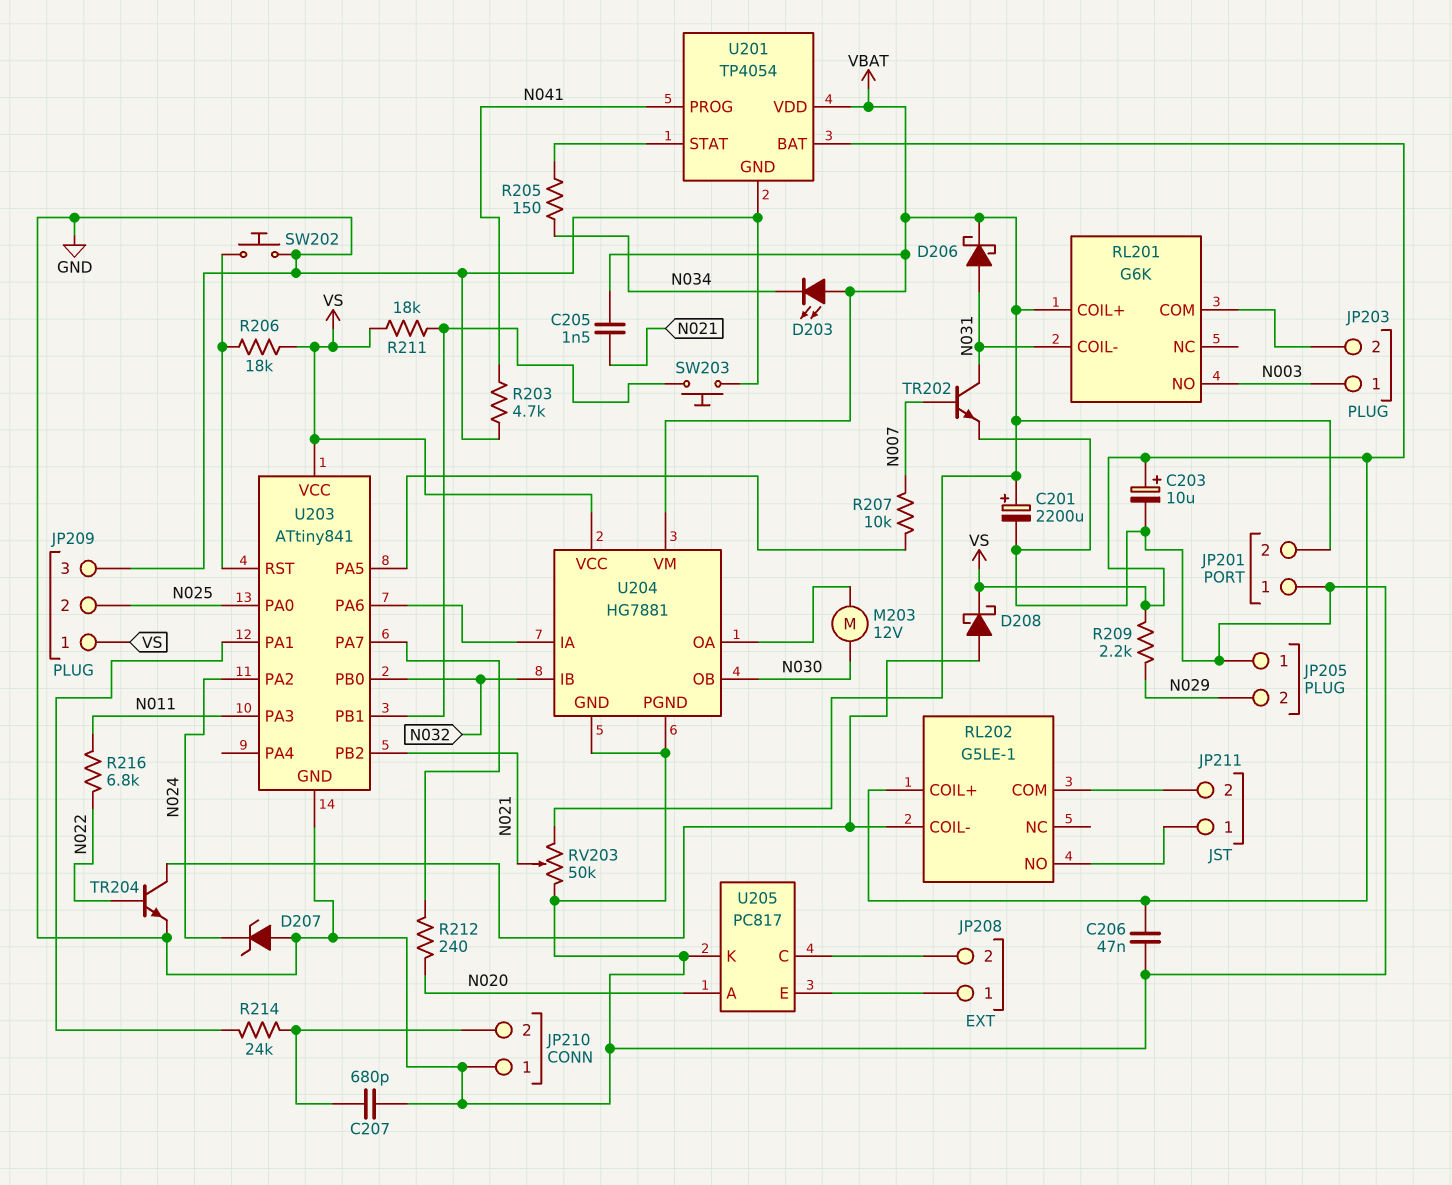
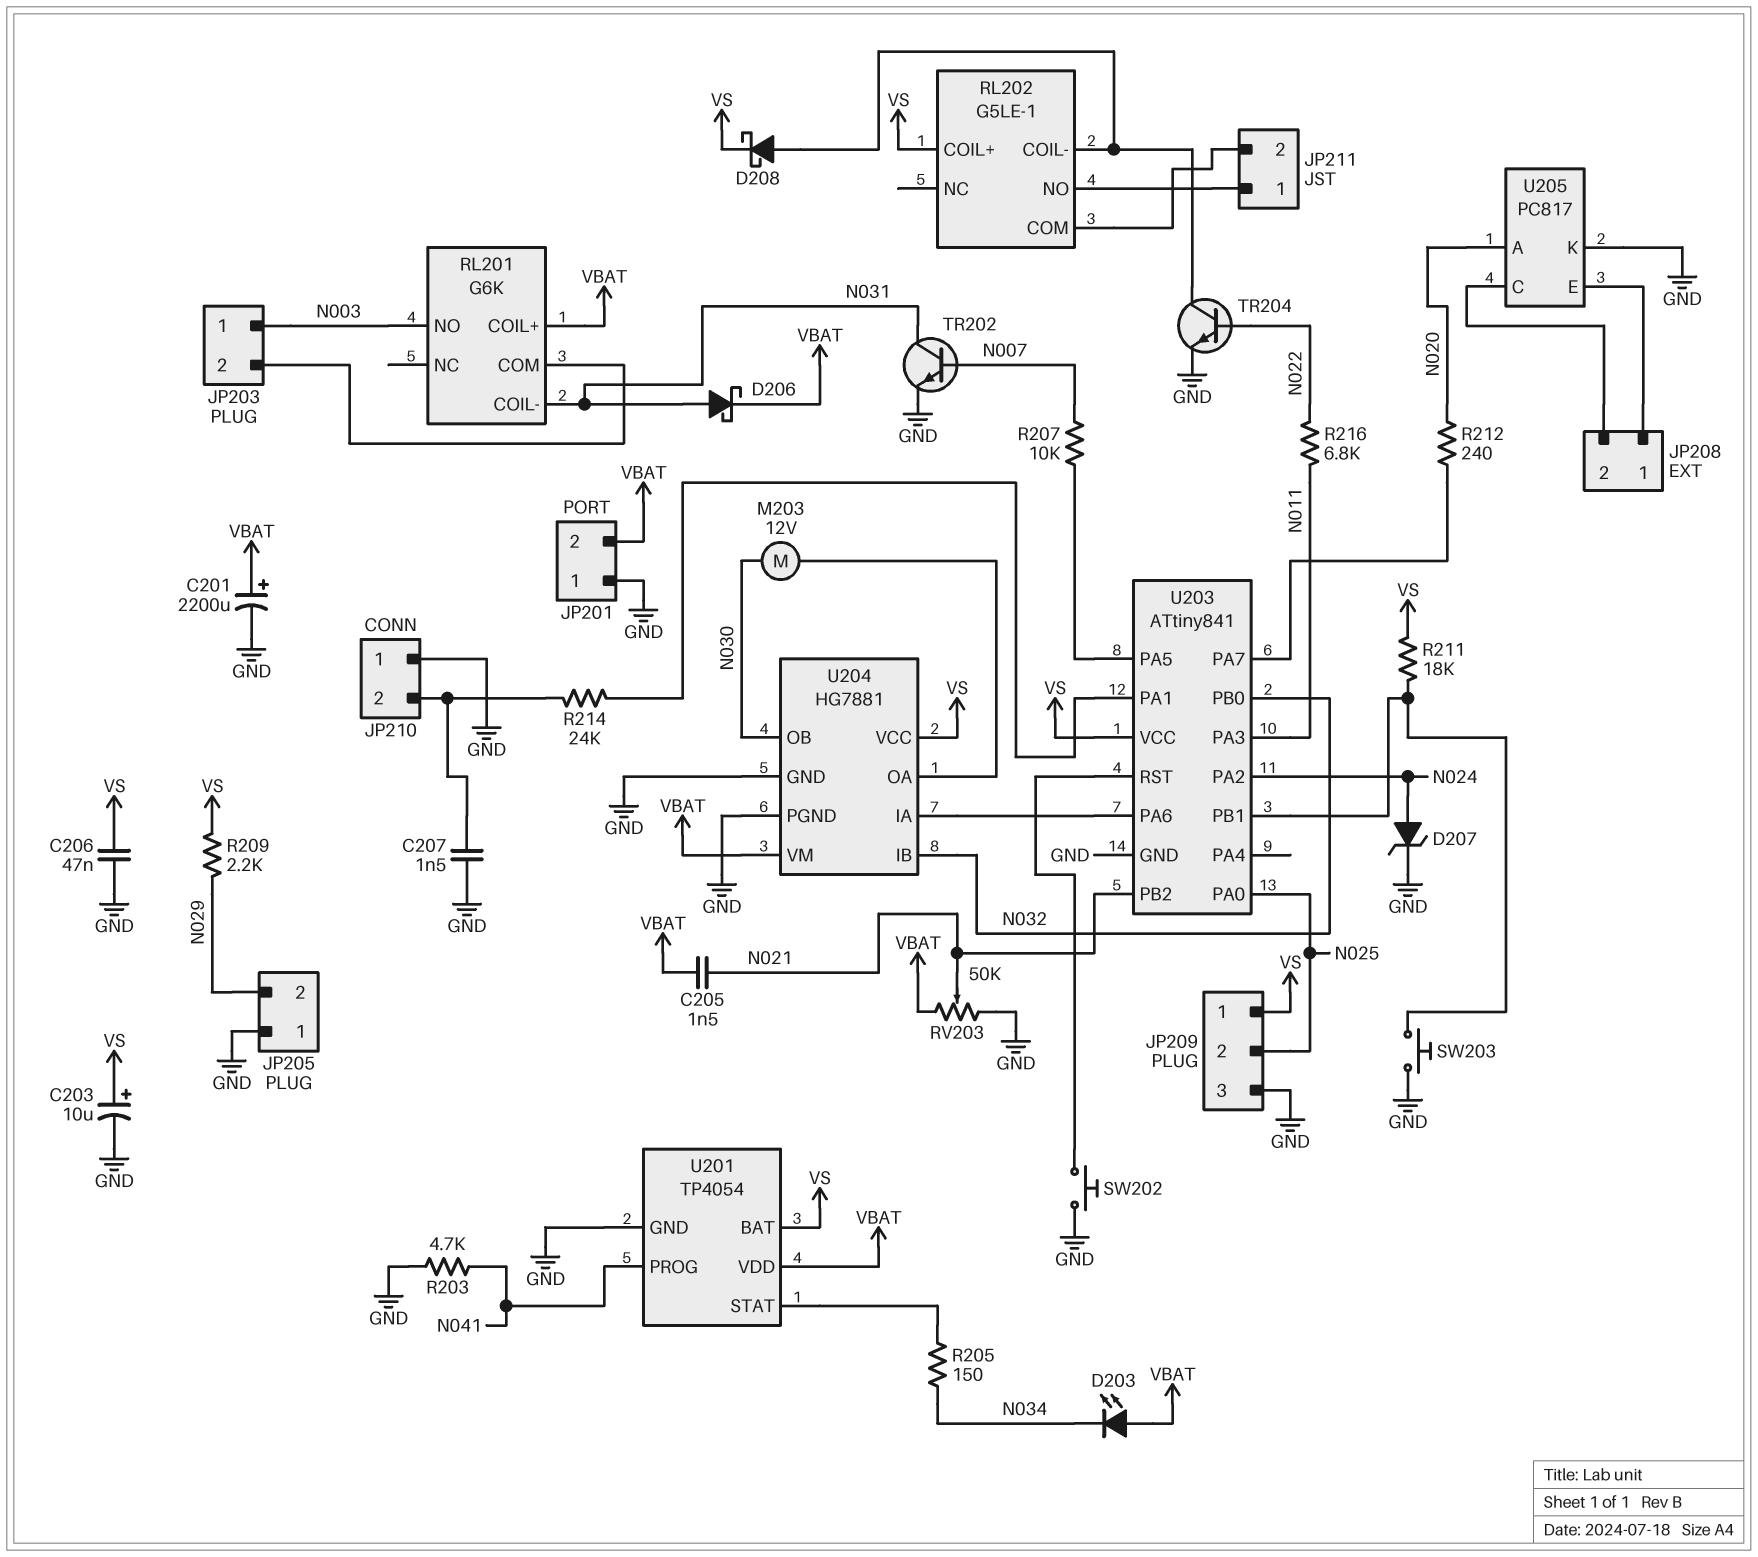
C207: 680pF (GND, JP210/2) -> 1.5nF (GND, JP210/2)
D207: zener (A GND, K N024) -> zener (A N024, K GND)
R206: 18k (U203/RST, VS) -> none

